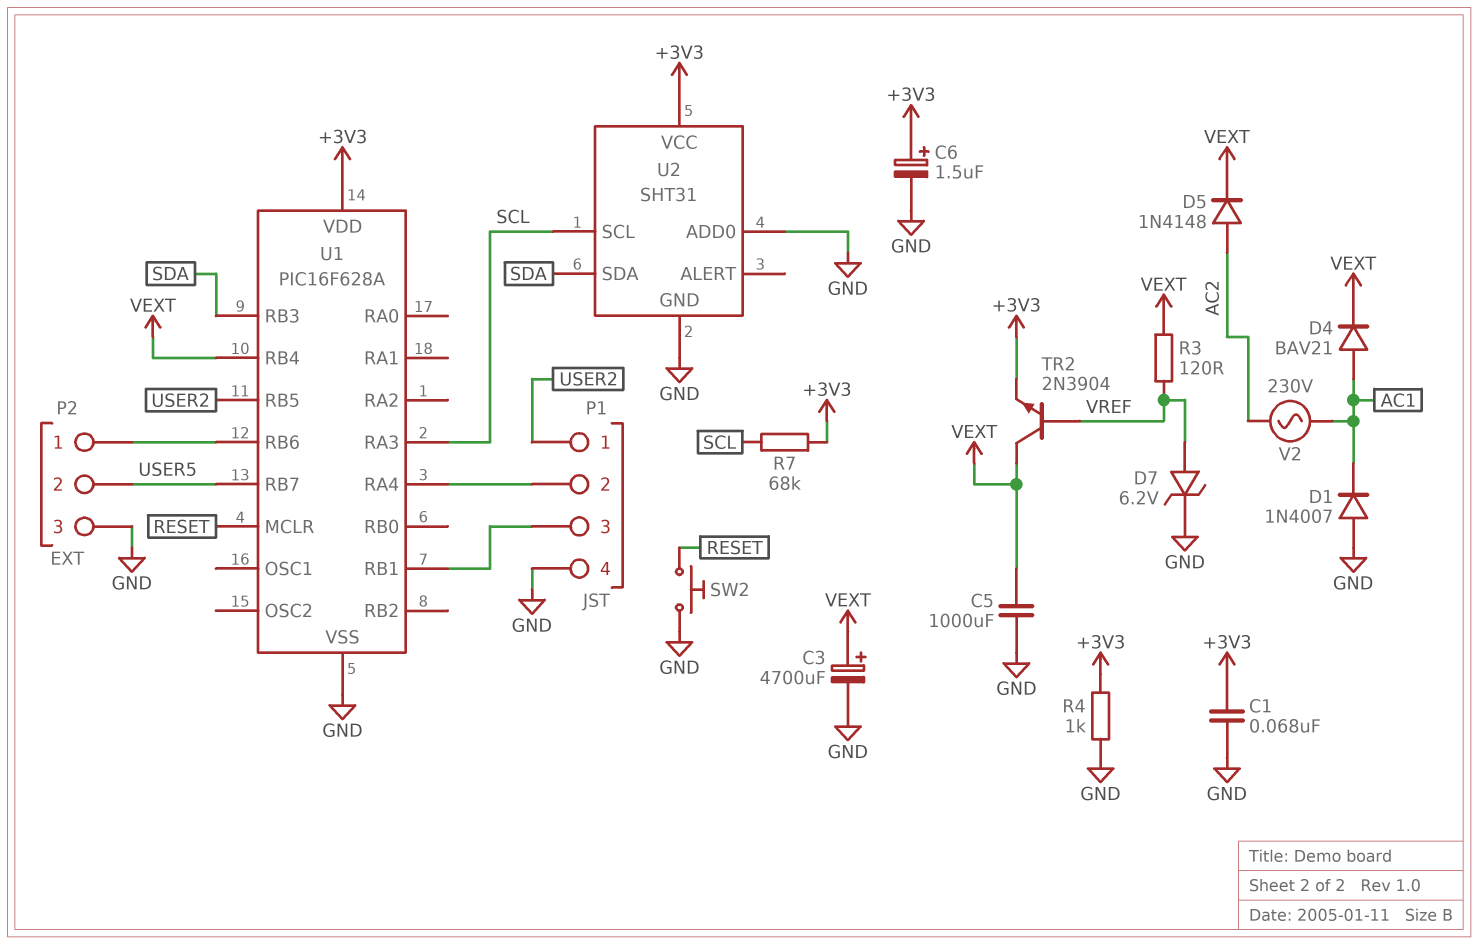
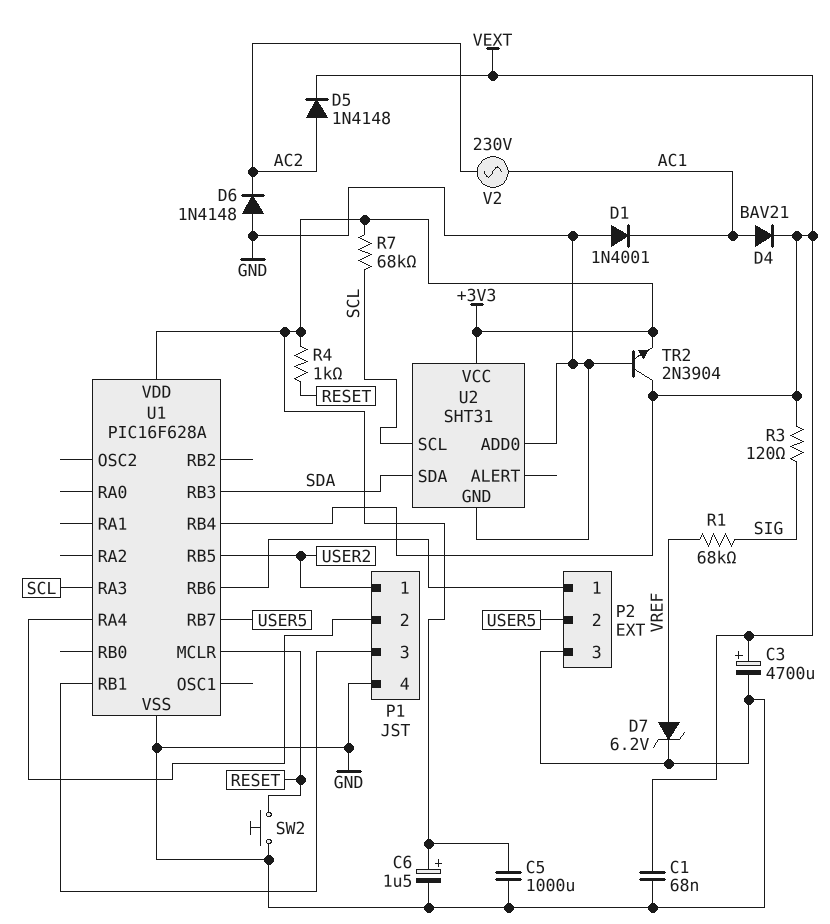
C1: 68nF (+3V3, GND) -> 68nF (GND, VEXT)
C5: 1000uF (GND, VEXT) -> 1000uF (+3V3, GND)
D1: diode 1N4007 (A GND, K AC1) -> diode 1N4001 (A GND, K AC1)
D6: none -> diode 1N4148 (A GND, K AC2)
R1: none -> 68k (SIG, VREF)
R3: 120 (VEXT, VREF) -> 120 (SIG, VEXT)
R4: 1k (+3V3, GND) -> 1k (+3V3, RESET)
TR2: NPN 2N3904 (B VREF, C VEXT, E +3V3) -> NPN 2N3904 (B GND, C VEXT, E +3V3)

